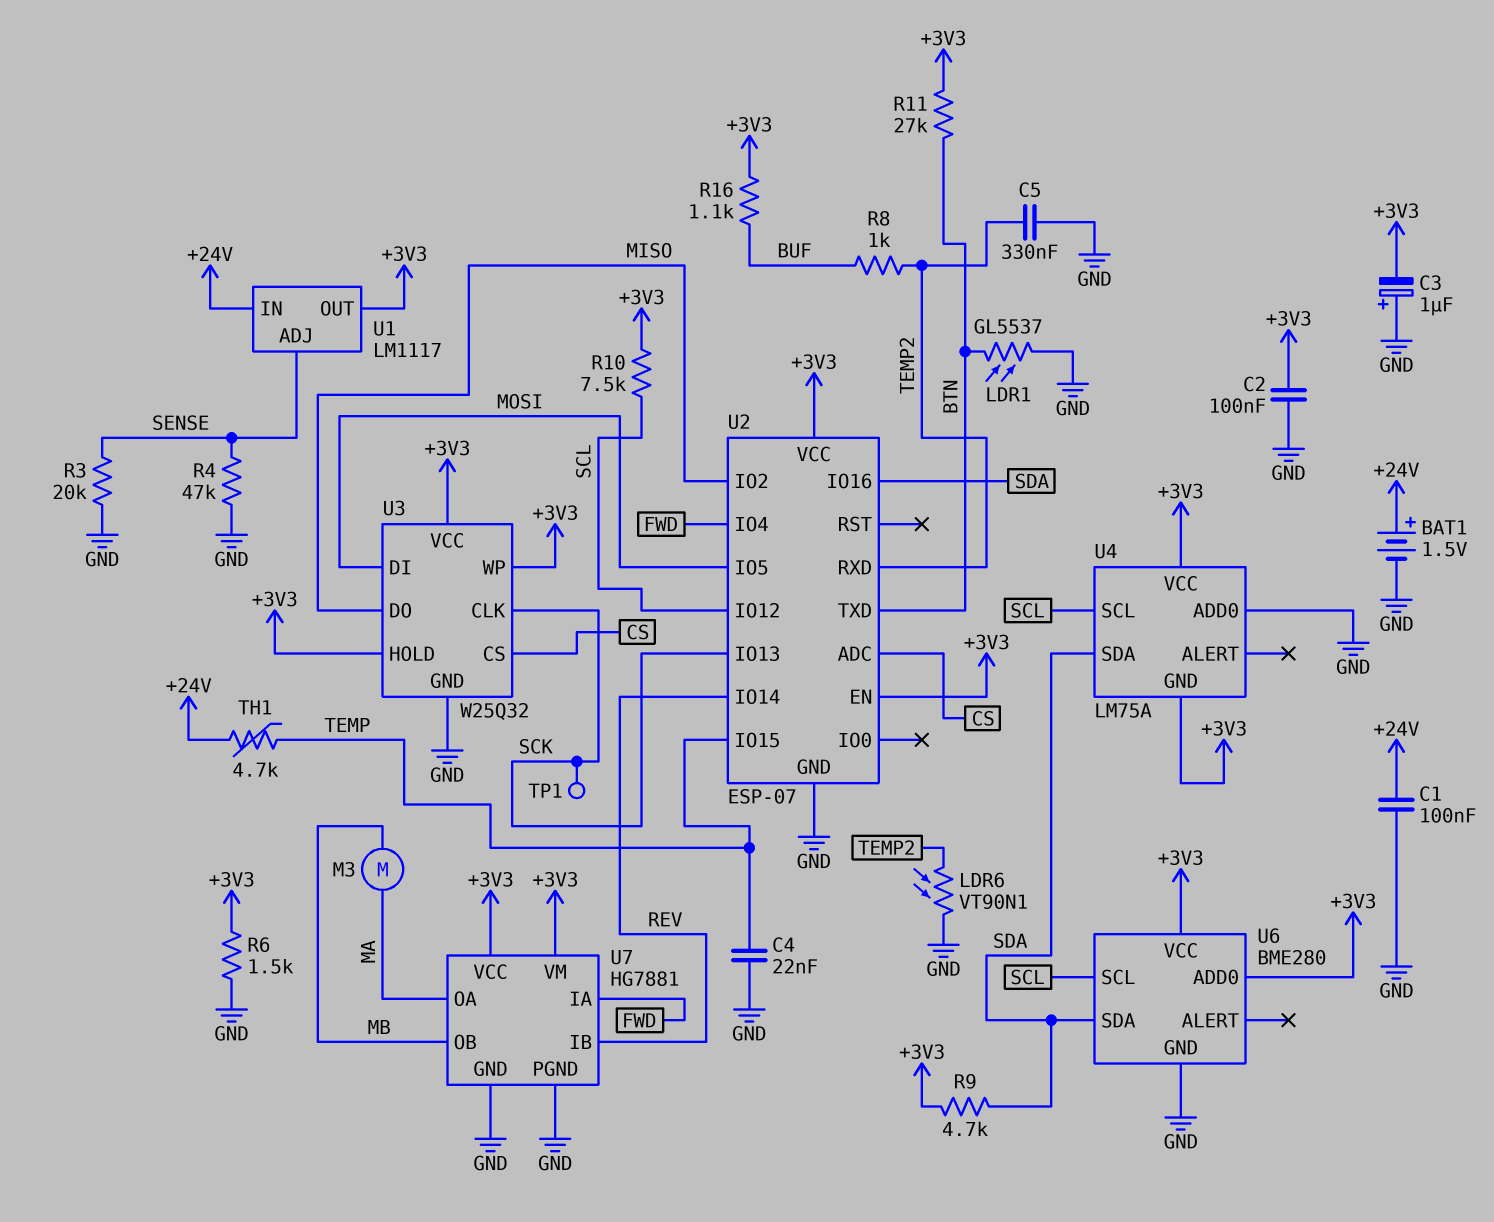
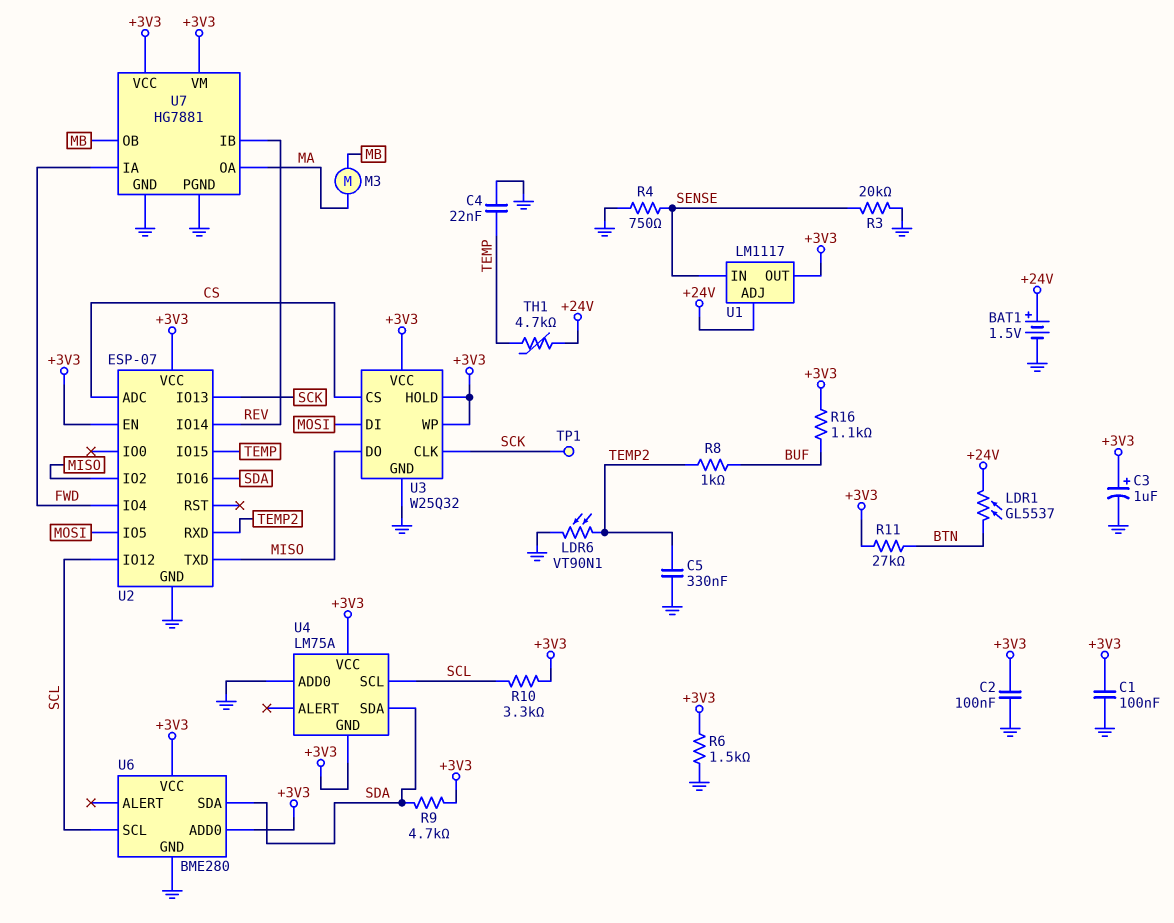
C1: 100nF (+24V, GND) -> 100nF (+3V3, GND)
C3: 1uF (plus GND, minus +3V3) -> 1uF (plus +3V3, minus GND)
LDR1: GL5537 (BTN, GND) -> GL5537 (+24V, BTN)
R4: 47k (GND, SENSE) -> 750 (GND, SENSE)
R10: 7.5k (+3V3, SCL) -> 3.3k (+3V3, SCL)
U1 pin ADJ: SENSE -> +24V
U1 pin IN: +24V -> SENSE
U2 pin TXD: BTN -> MISO

